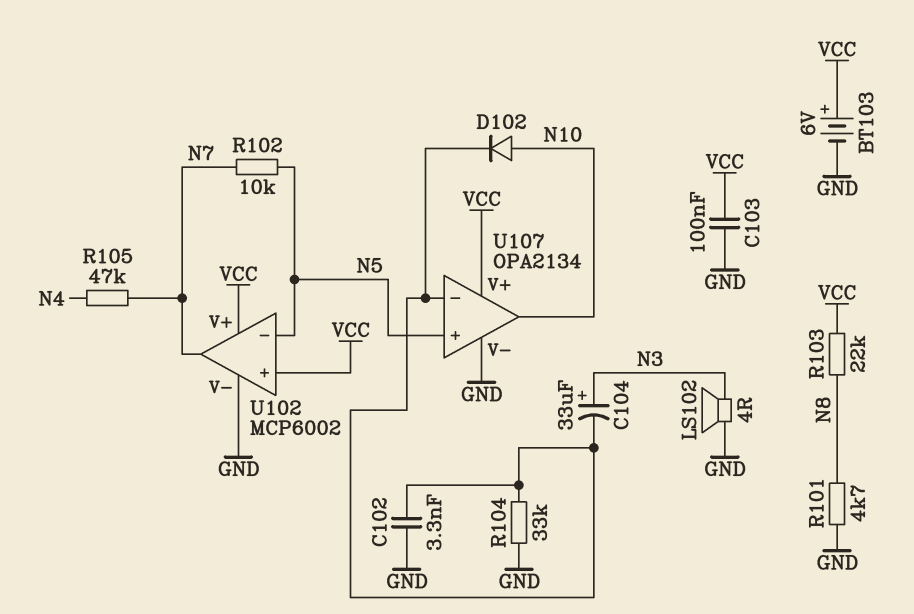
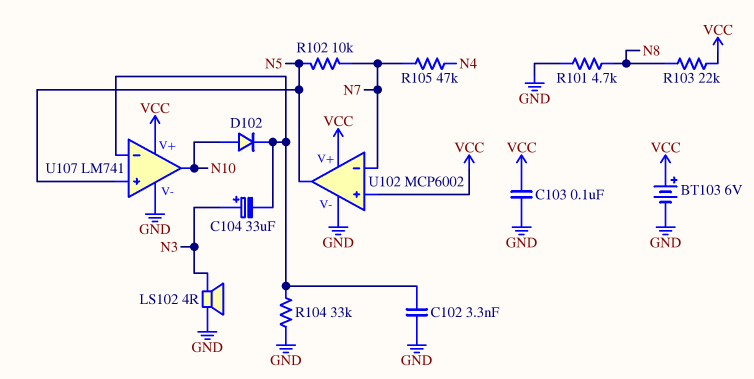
U102 pin in-: N5 -> N7
U102 pin out: N7 -> N5
U107: OPA2134 -> LM741

